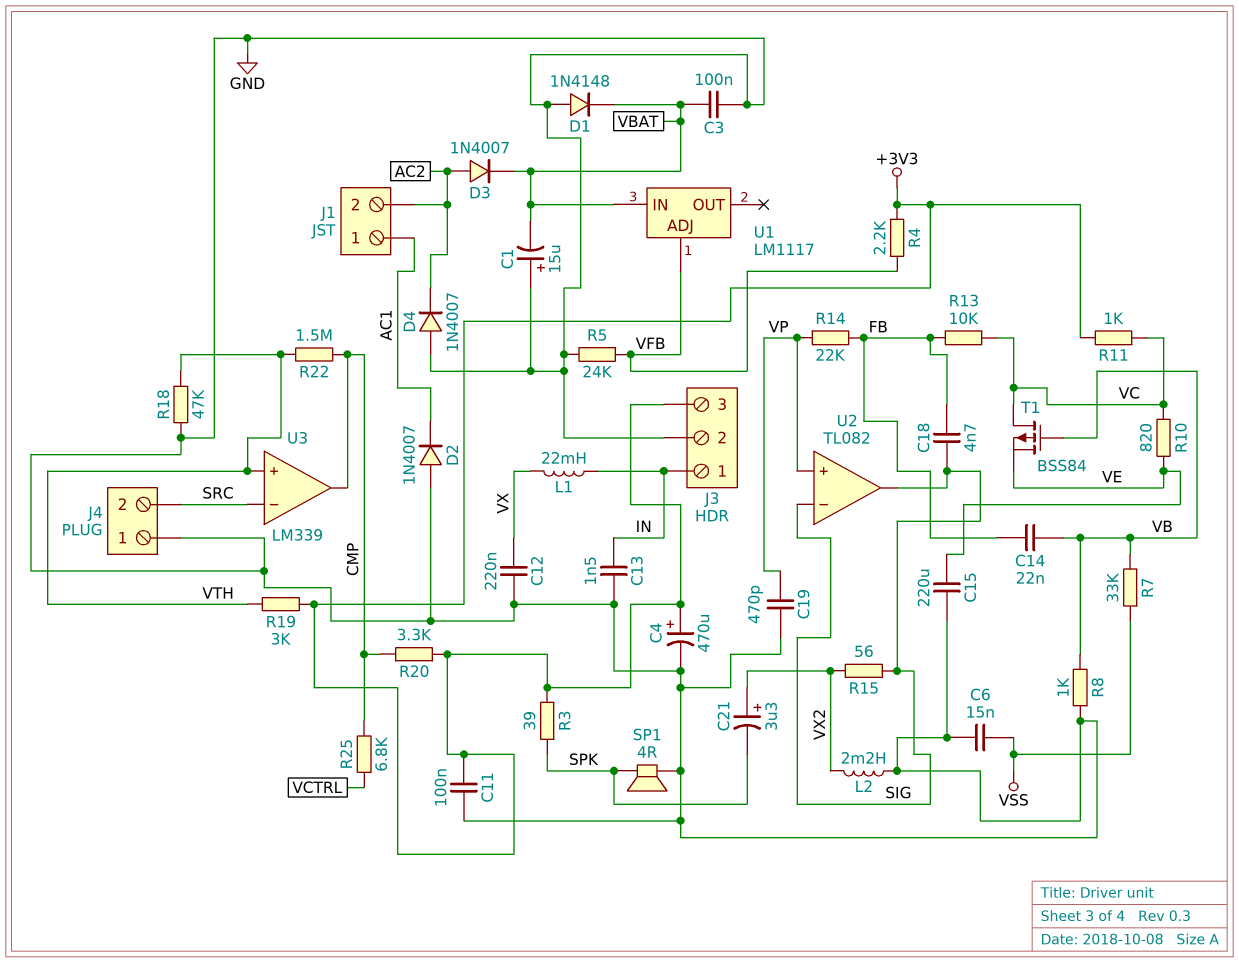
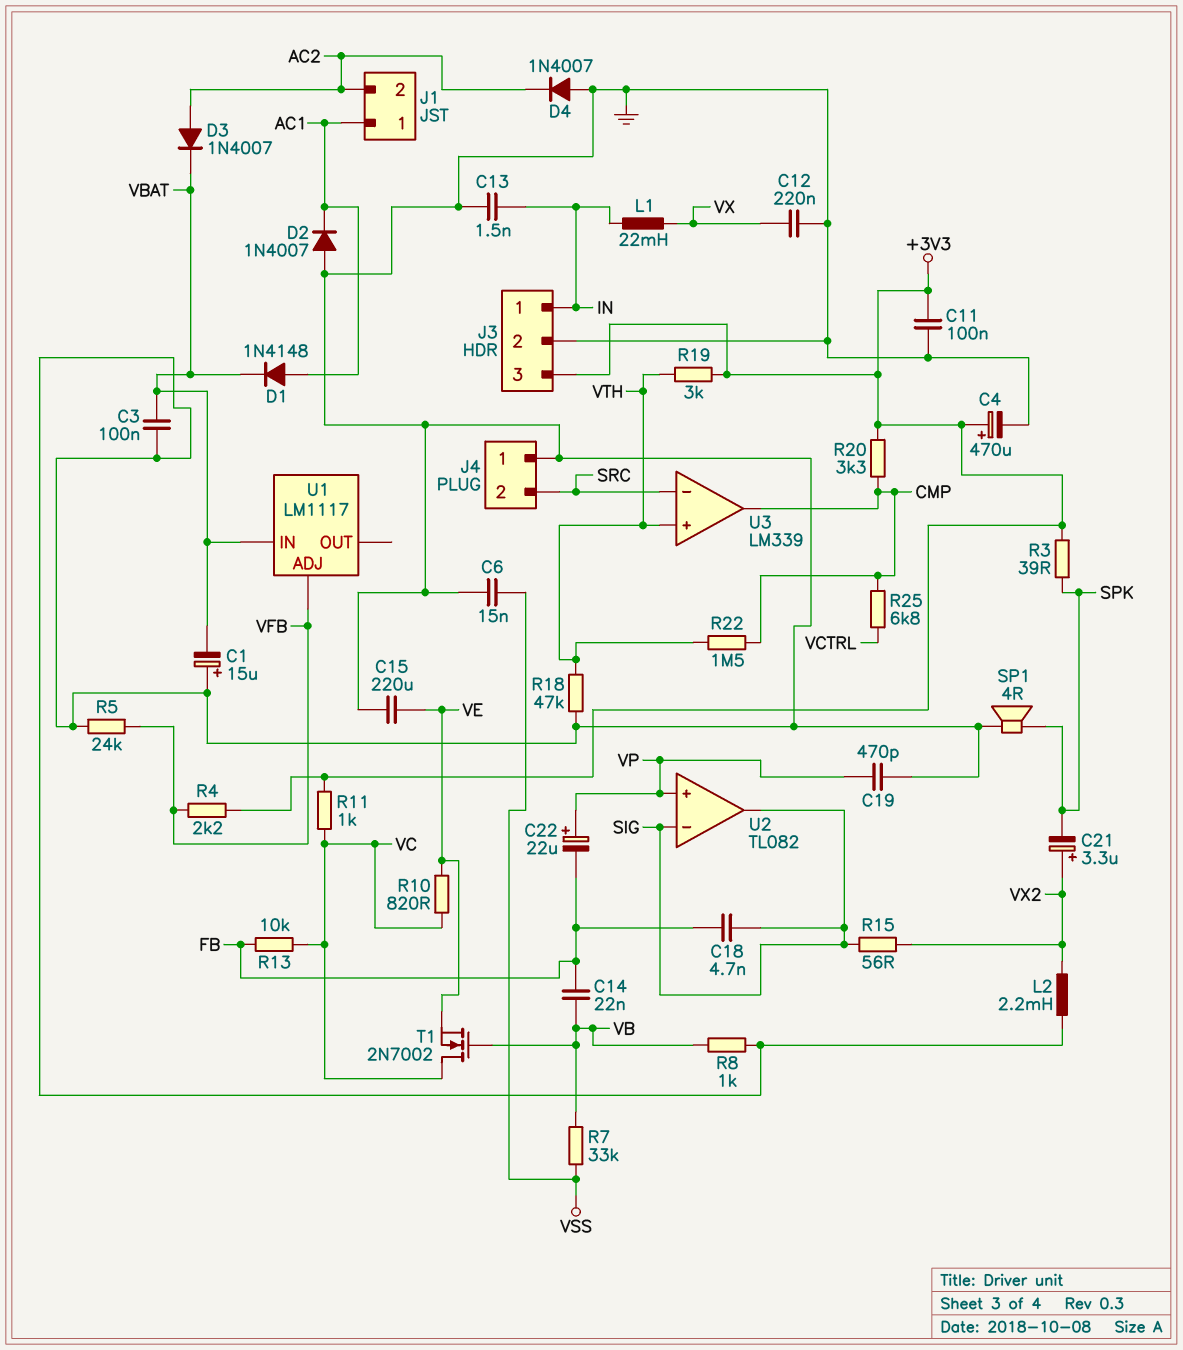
C22: none -> 22uF (plus VP, minus FB)
D1: diode 1N4148 (A GND, K VBAT) -> diode 1N4148 (A AC1, K VBAT)
R14: 22k (FB, VP) -> none
T1: PMOS BSS84 (G VB, D VC, S VE) -> NMOS 2N7002 (G VB, D VC, S VE)

